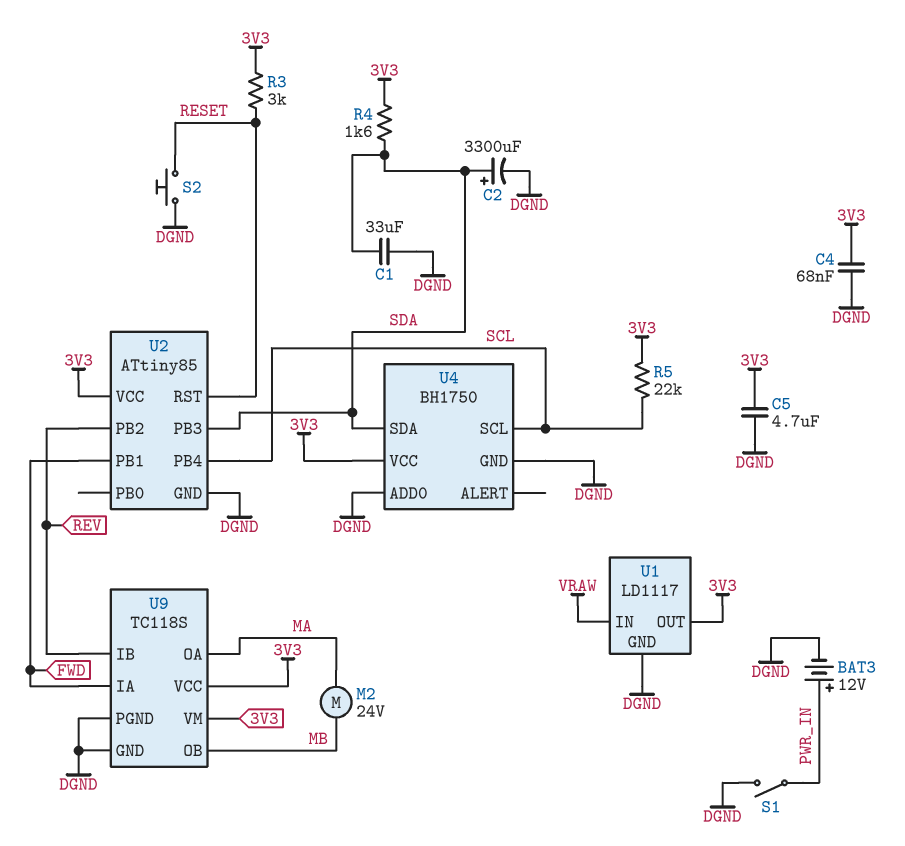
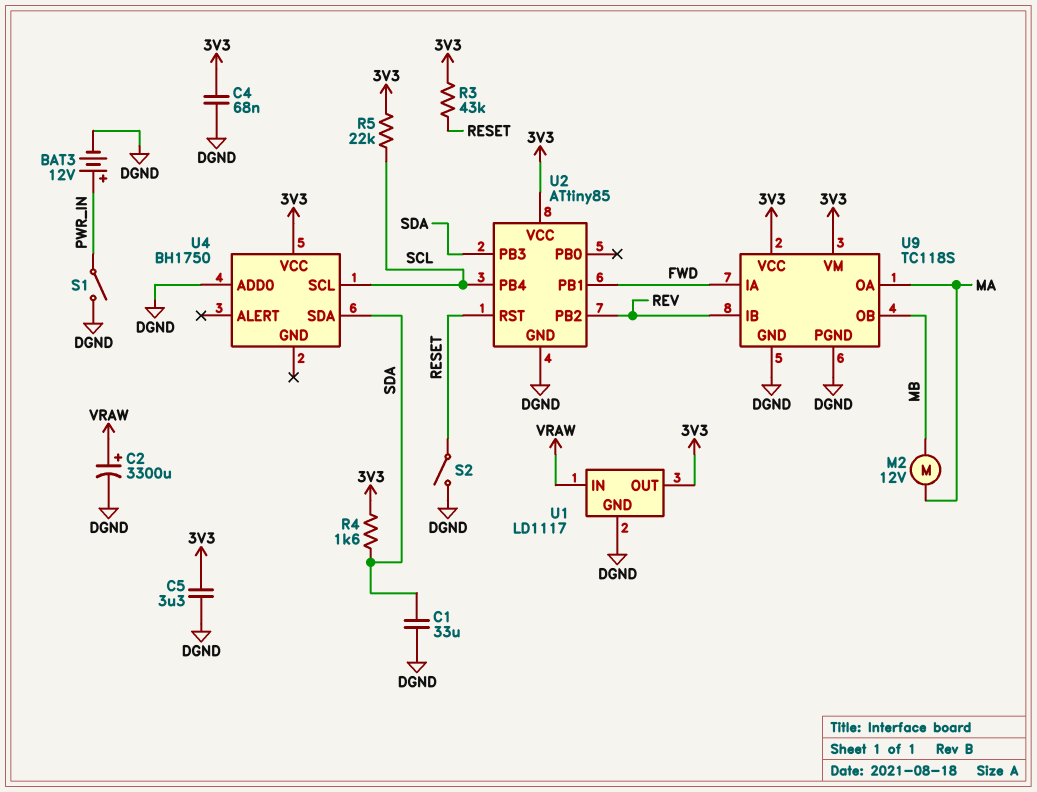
C2: 3300uF (plus SDA, minus DGND) -> 3300uF (plus VRAW, minus DGND)
C5: 4.7uF (3V3, DGND) -> 3.3uF (3V3, DGND)
M2: motor 24V (MA, MB) -> motor 12V (MA, MB)
R3: 3k (3V3, RESET) -> 43k (3V3, RESET)
S2: button (DGND, RESET) -> switch (DGND, RESET)
U4 pin GND: DGND -> none

